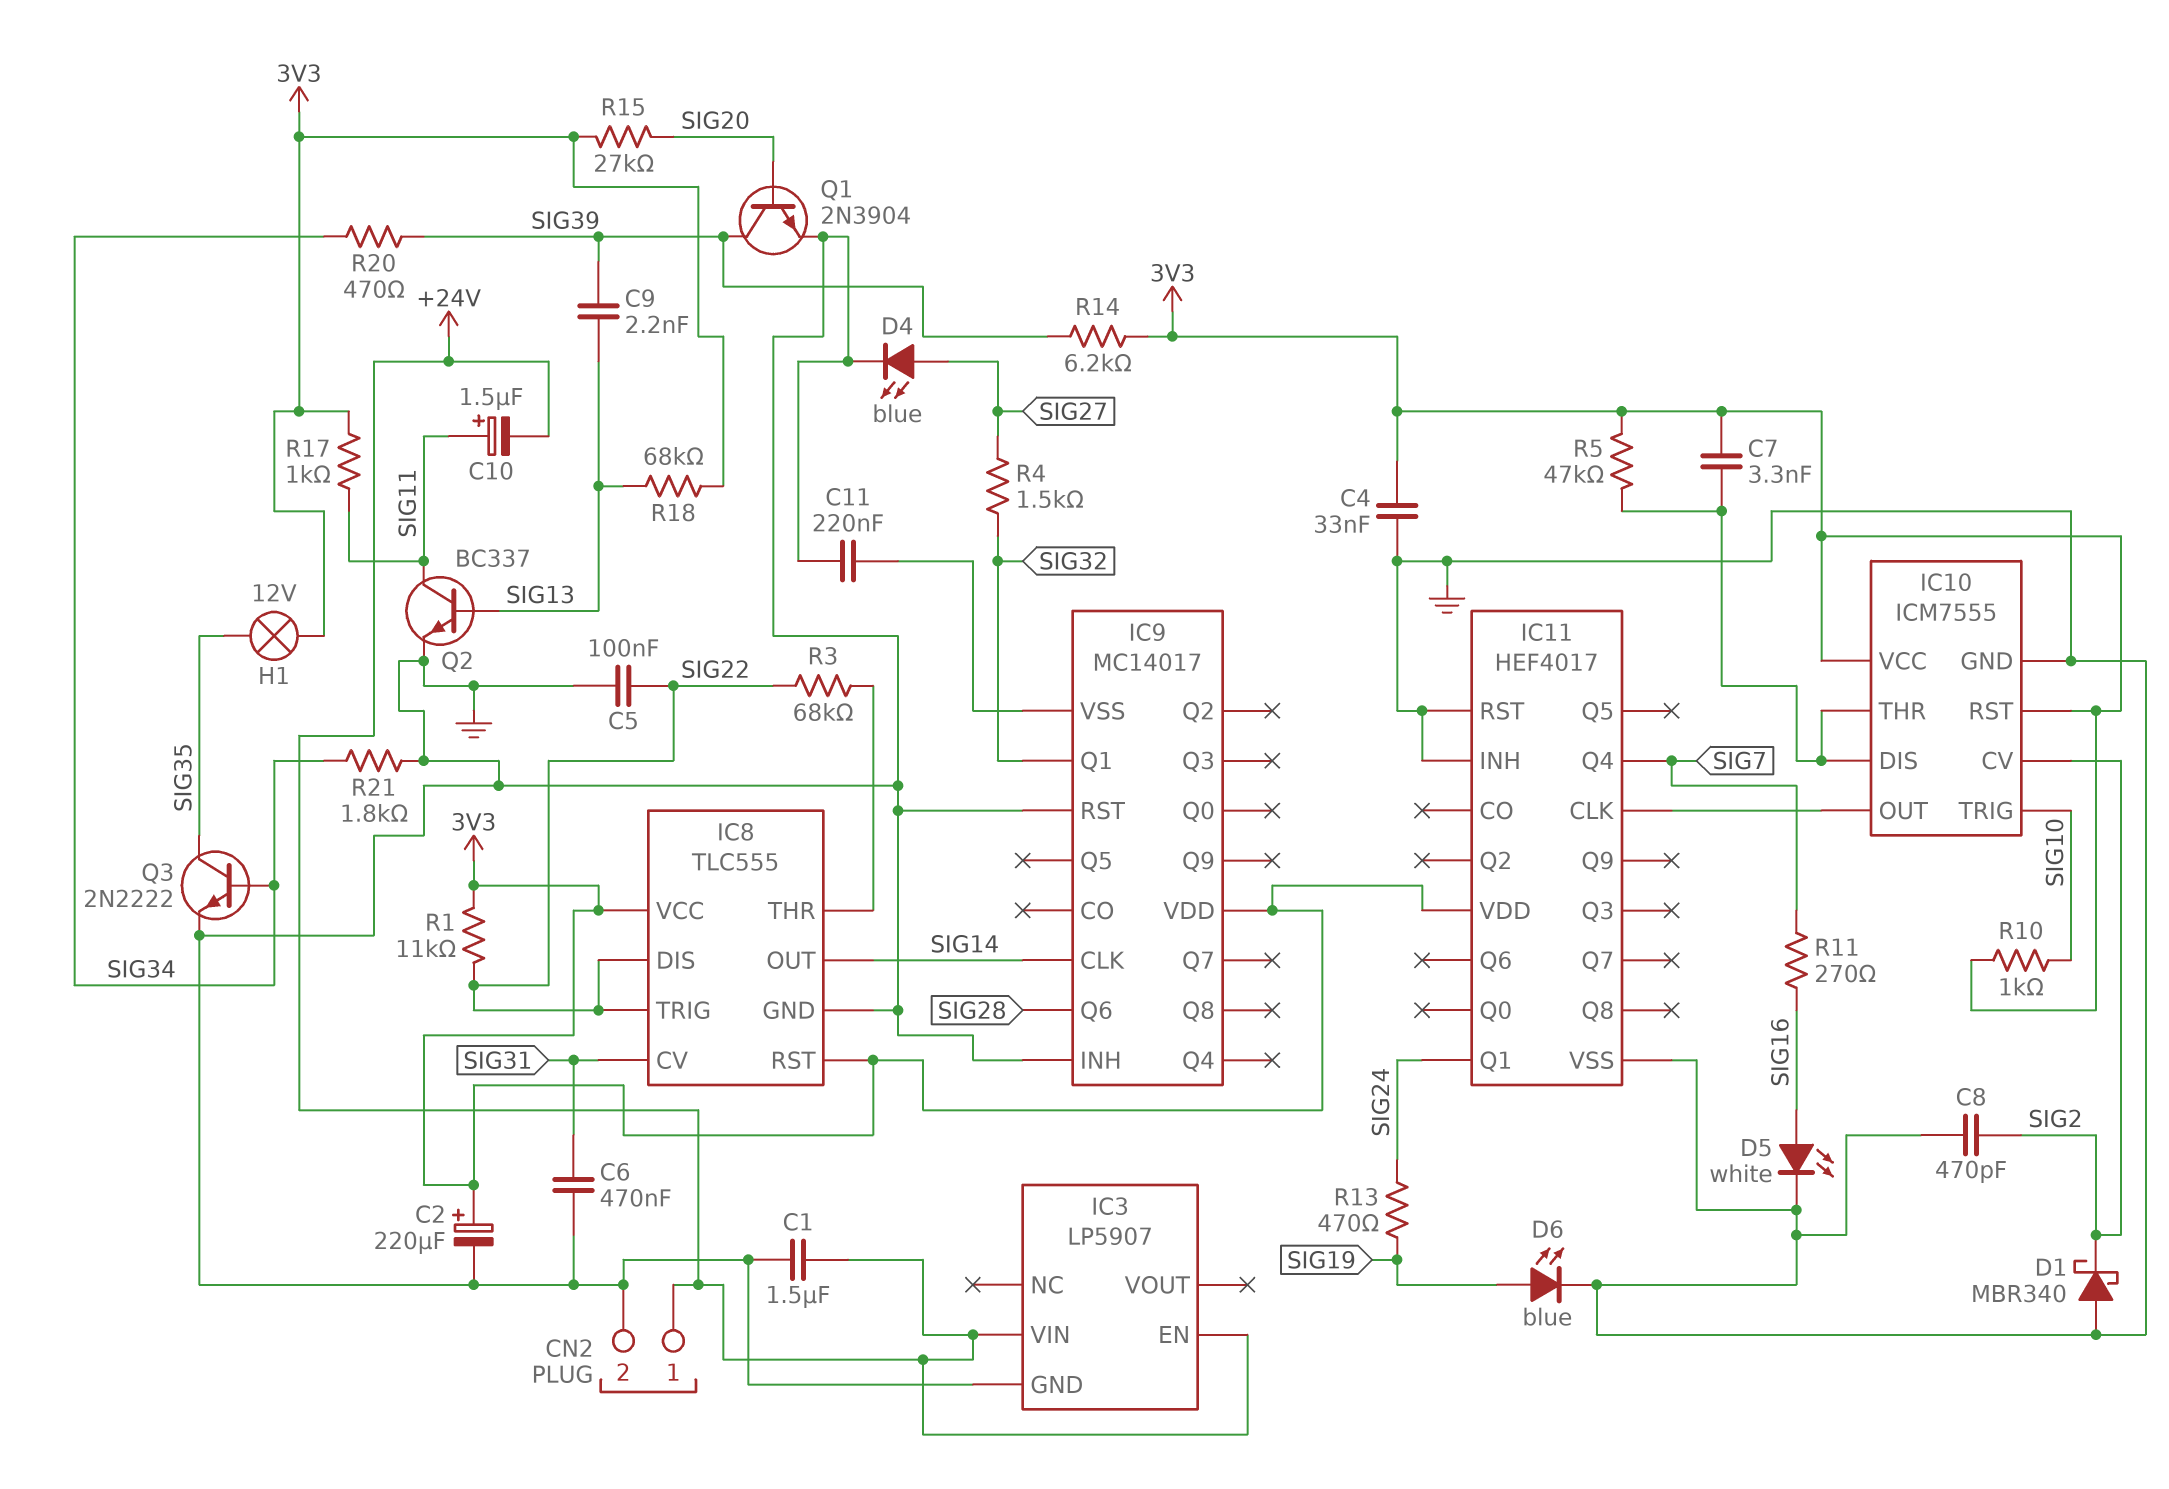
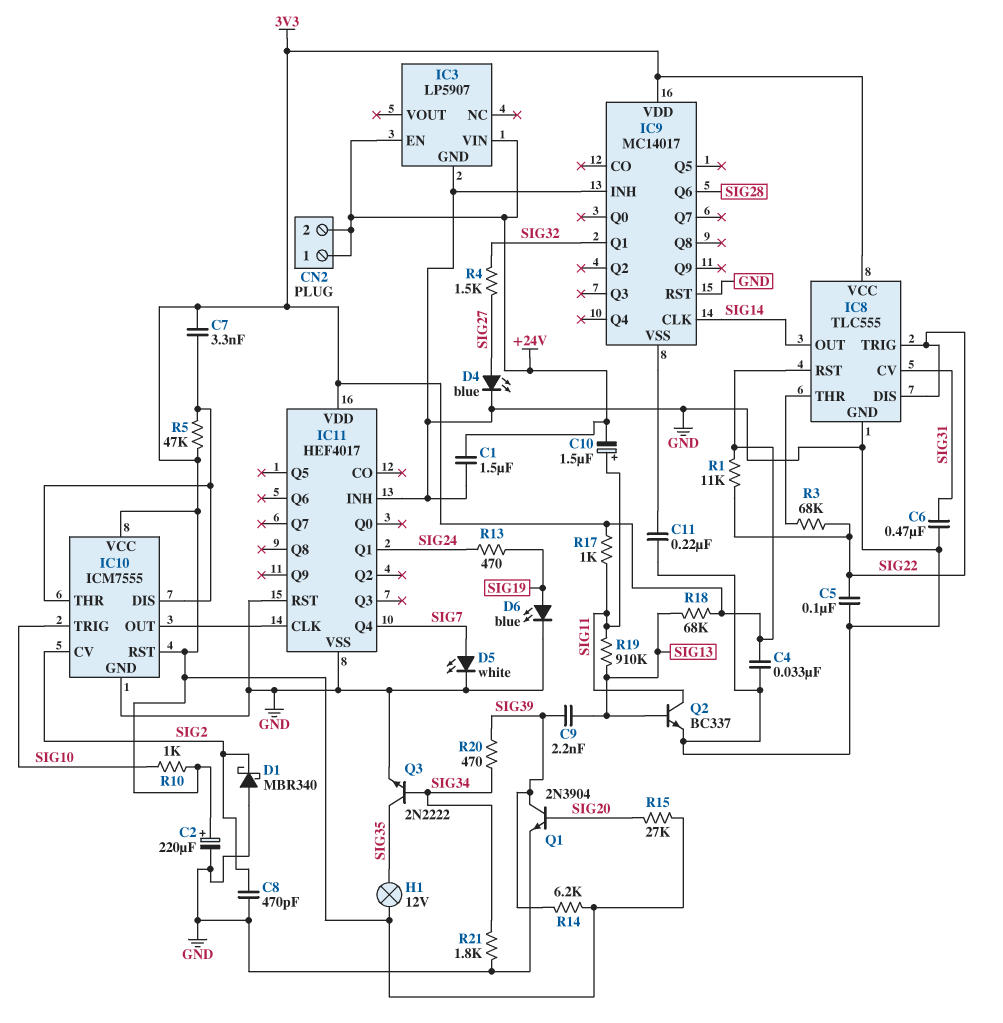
CN2 pin 2: GND -> +24V
D5: LED white (A SIG16, K GND) -> LED white (A SIG7, K GND)
R11: 270 (SIG7, SIG16) -> none
R19: none -> 910k (SIG11, SIG13)

